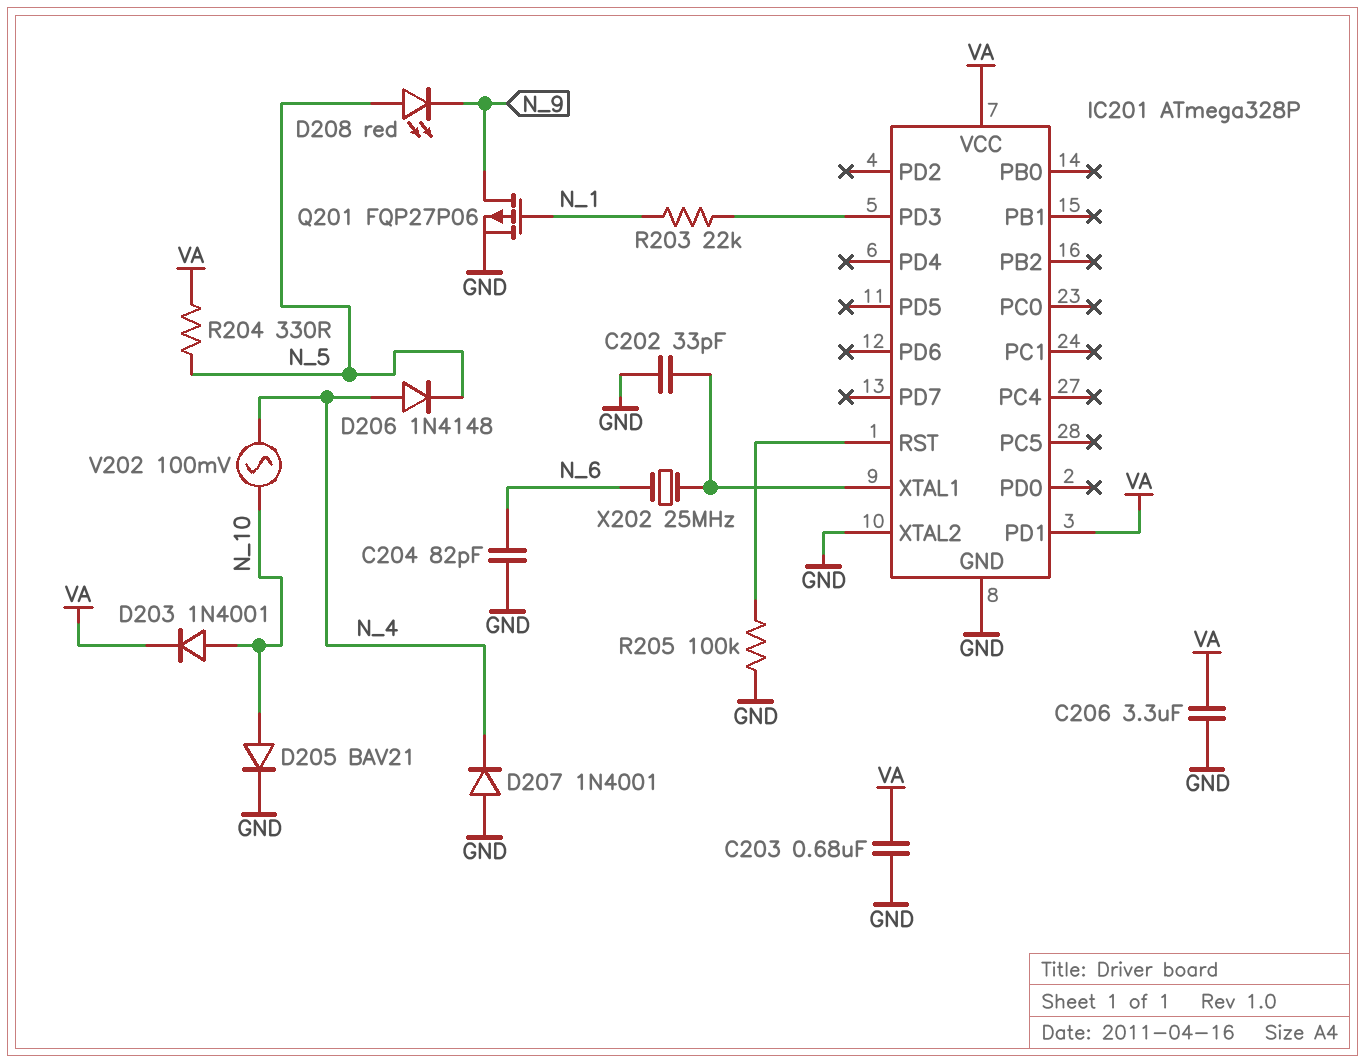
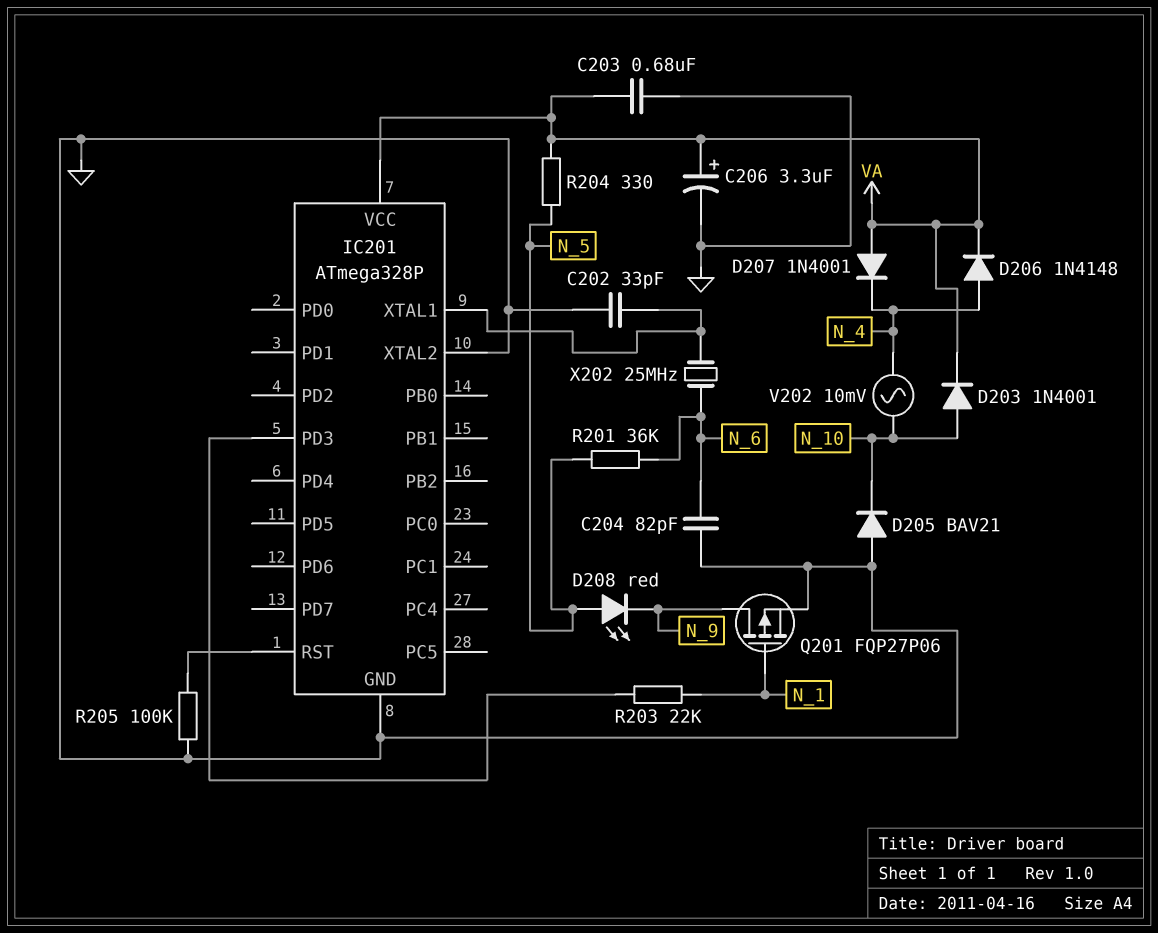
C206: 3.3uF (GND, VA) -> 3.3uF (plus VA, minus GND)
D205: diode BAV21 (A N_10, K GND) -> diode BAV21 (A GND, K N_10)
D206: diode 1N4148 (A N_4, K N_5) -> diode 1N4148 (A N_4, K VA)
D207: diode 1N4001 (A GND, K N_4) -> diode 1N4001 (A VA, K N_4)
IC201 pin PD1: VA -> none
R201: none -> 36k (N_5, N_6)
V202: AC 100mV (N_4, N_10) -> AC 10mV (N_4, N_10)

